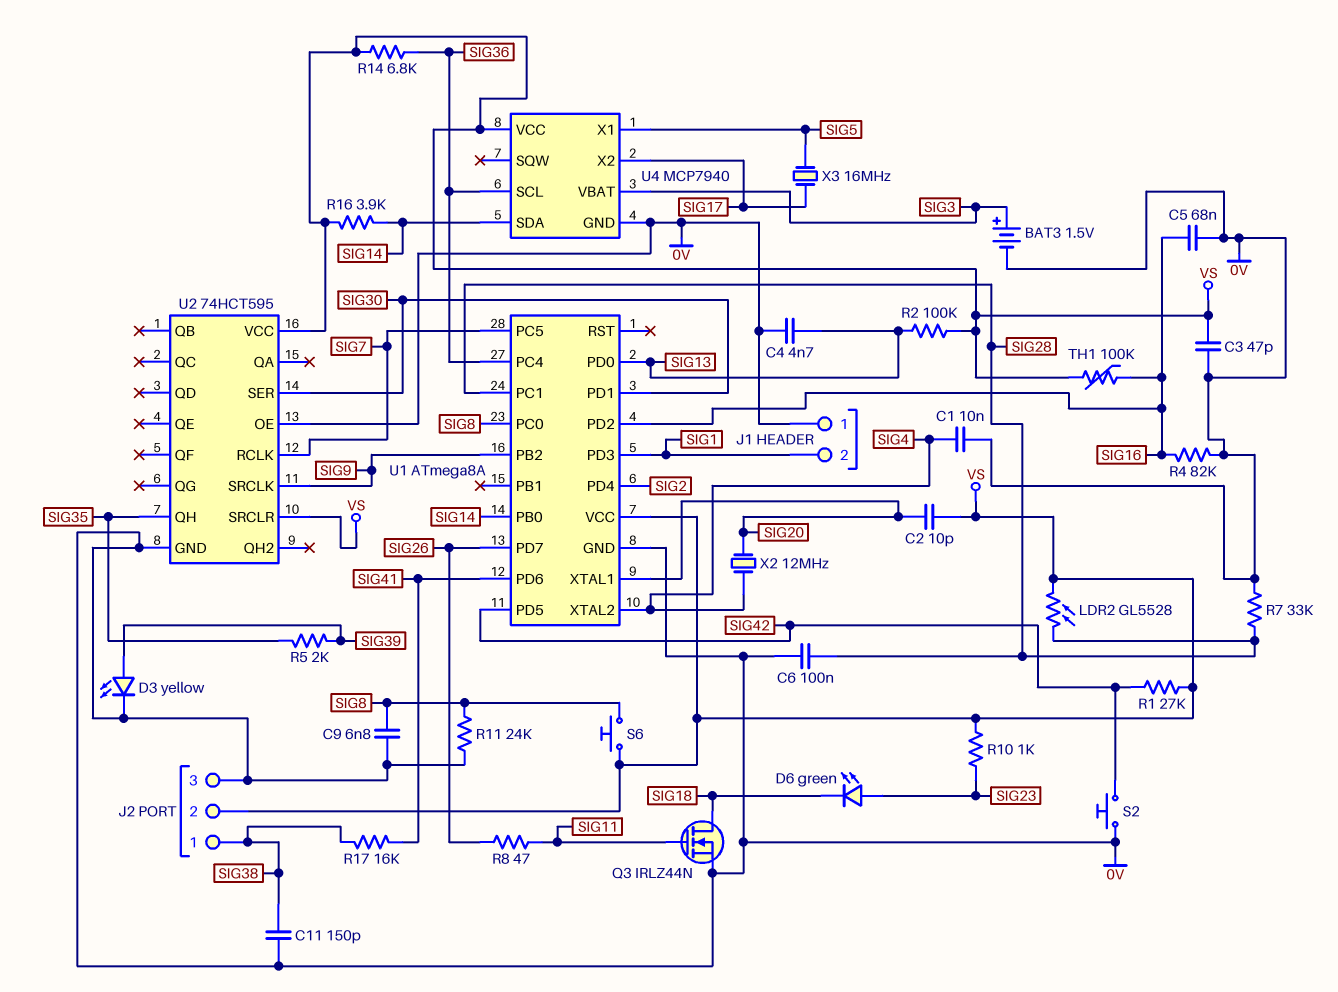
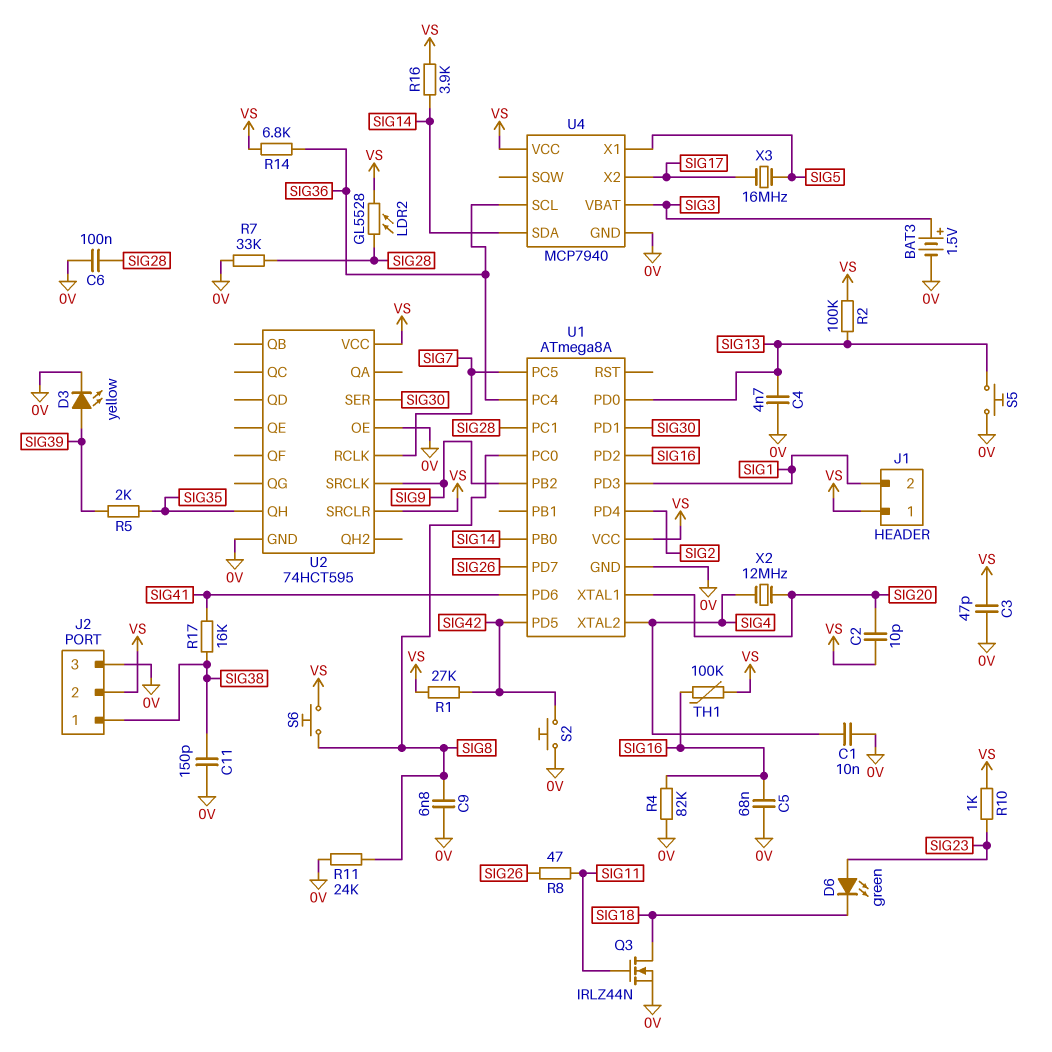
J1 pin 1: 0V -> VS
S5: none -> button (0V, SIG13)

